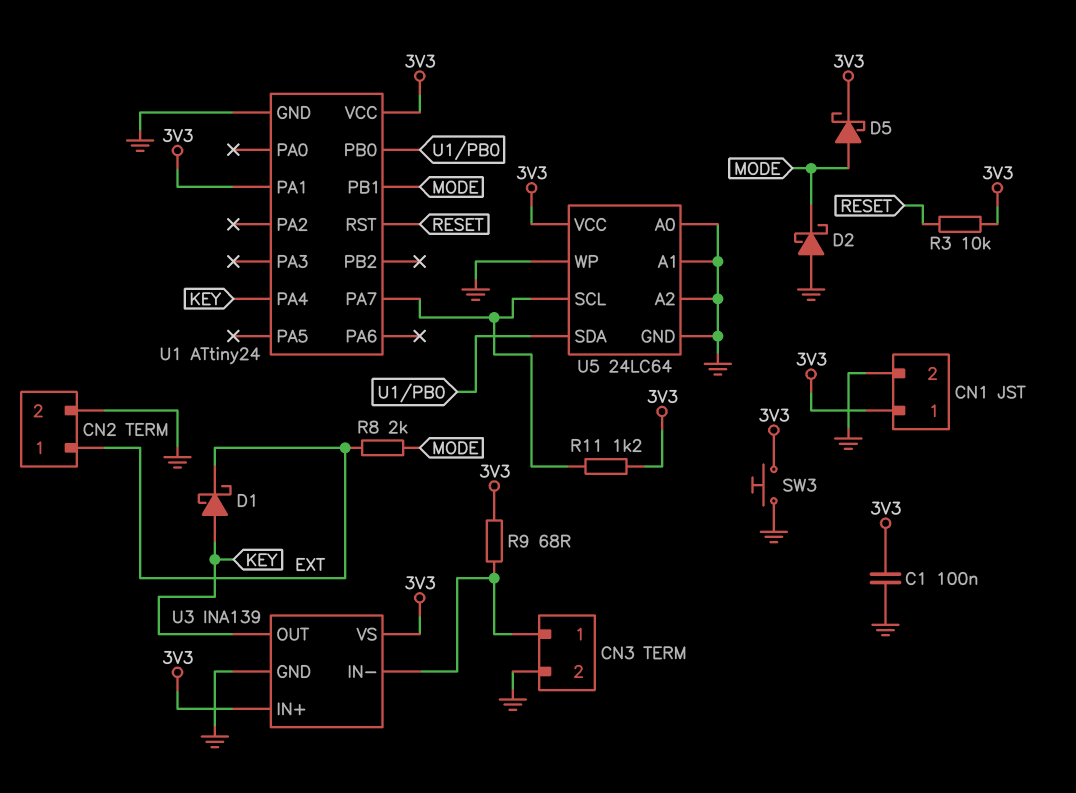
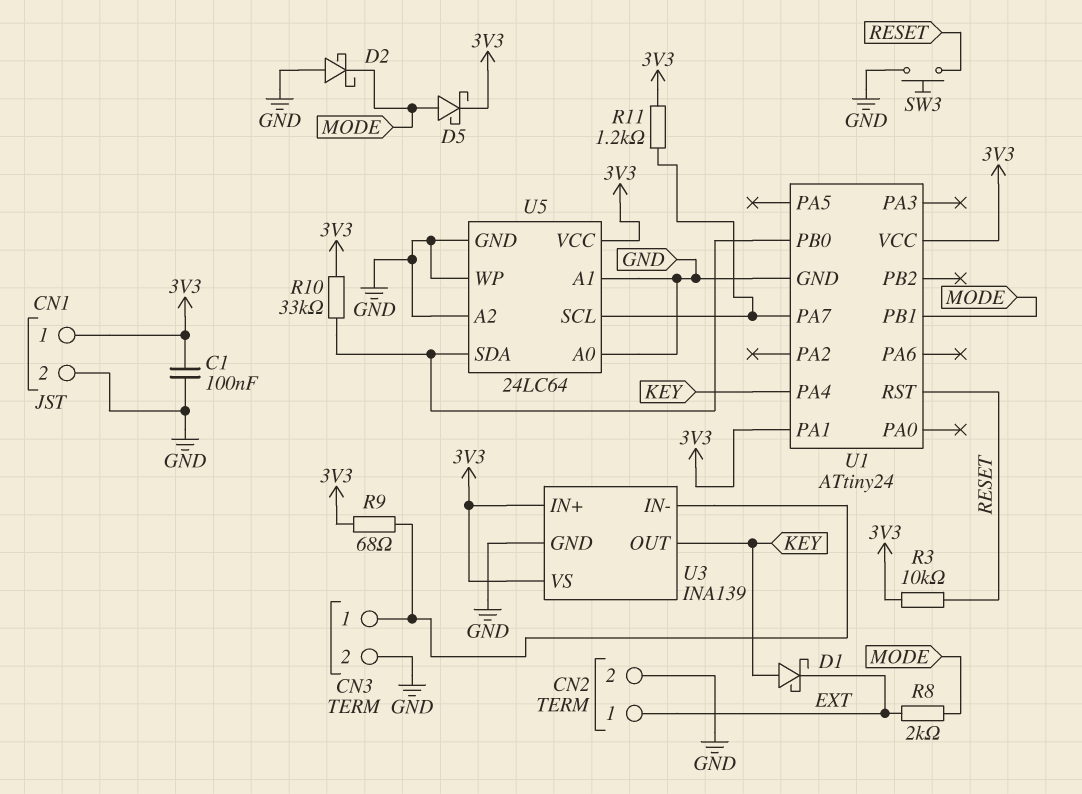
R10: none -> 33k (3V3, U1/PB0)
SW3: button (3V3, GND) -> button (GND, RESET)

